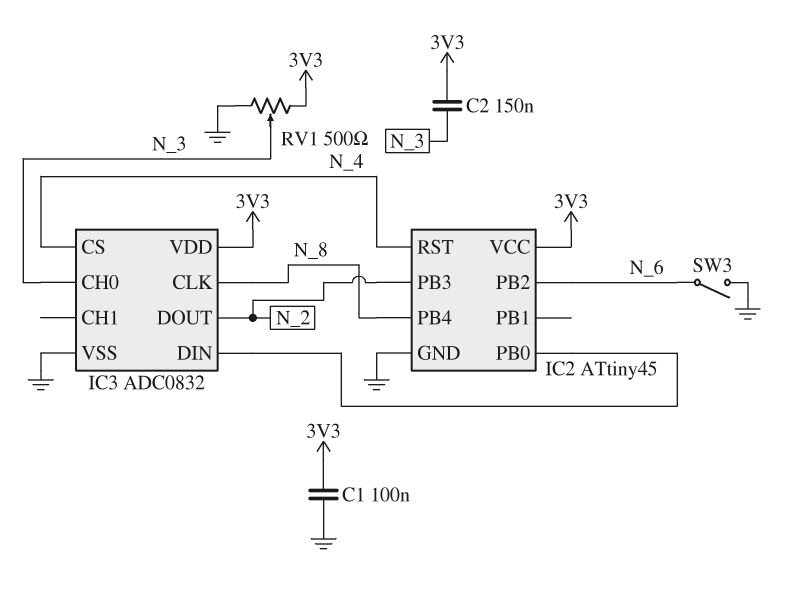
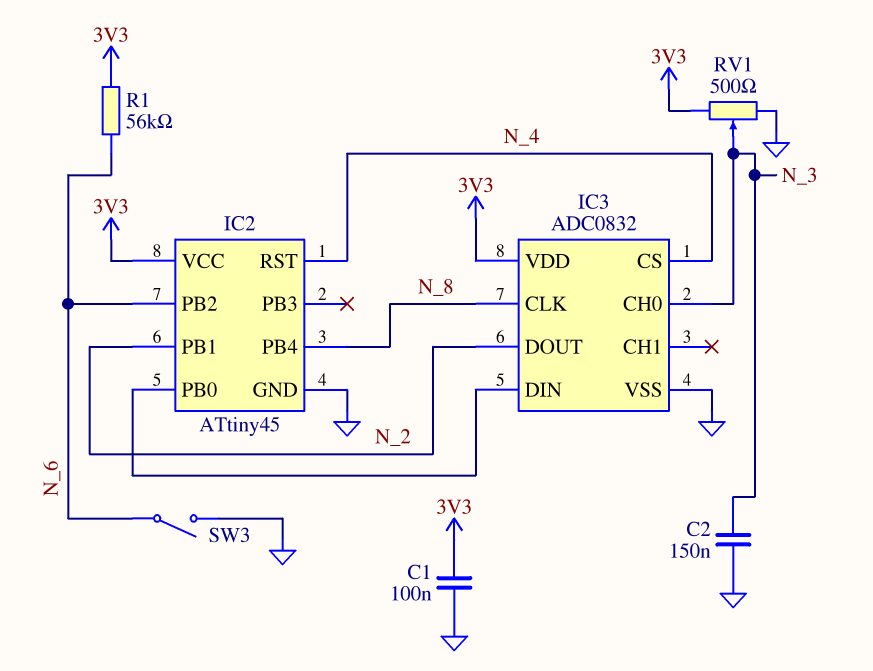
C2: 150nF (3V3, N_3) -> 150nF (GND, N_3)
IC2 pin PB1: none -> N_2
IC2 pin PB3: N_2 -> none
R1: none -> 56k (3V3, N_6)

